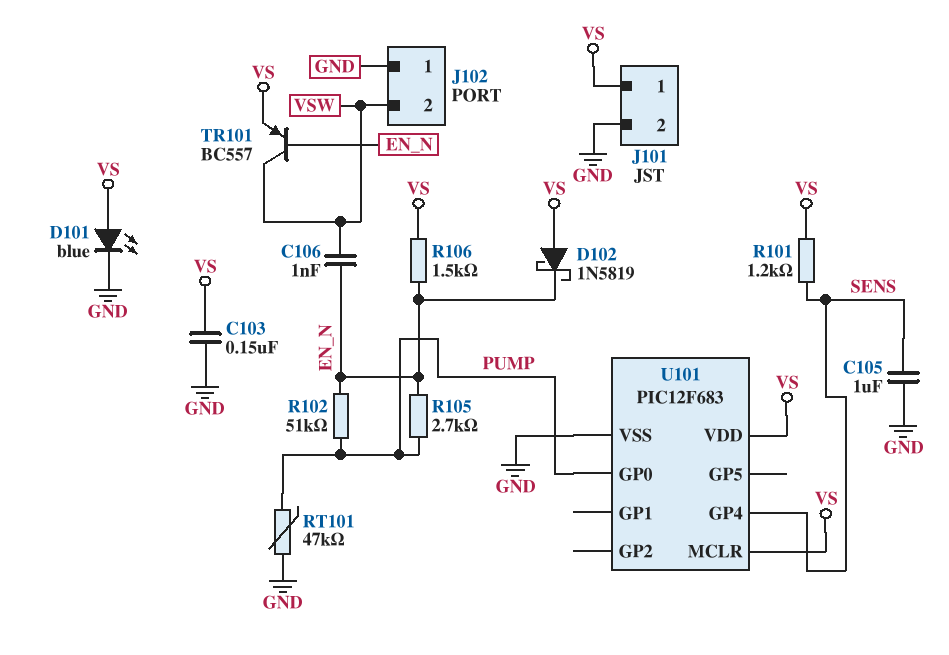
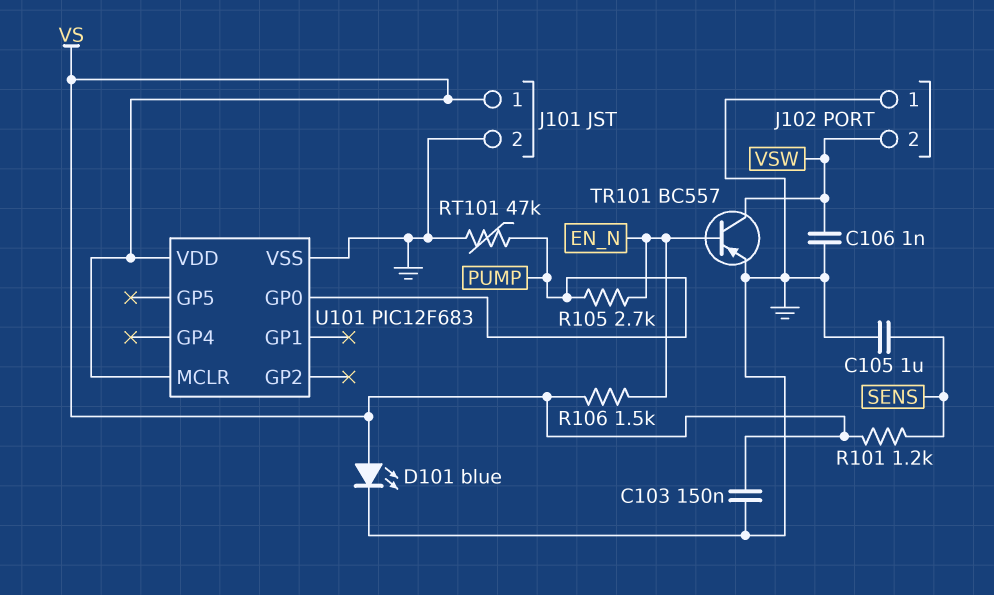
C106: 1nF (EN_N, VSW) -> 1nF (GND, VSW)
D102: schottky 1N5819 (A VS, K EN_N) -> none
R102: 51k (EN_N, PUMP) -> none
TR101: PNP BC557 (B EN_N, C VSW, E VS) -> PNP BC557 (B EN_N, C VSW, E GND)
U101 pin GP4: SENS -> none

